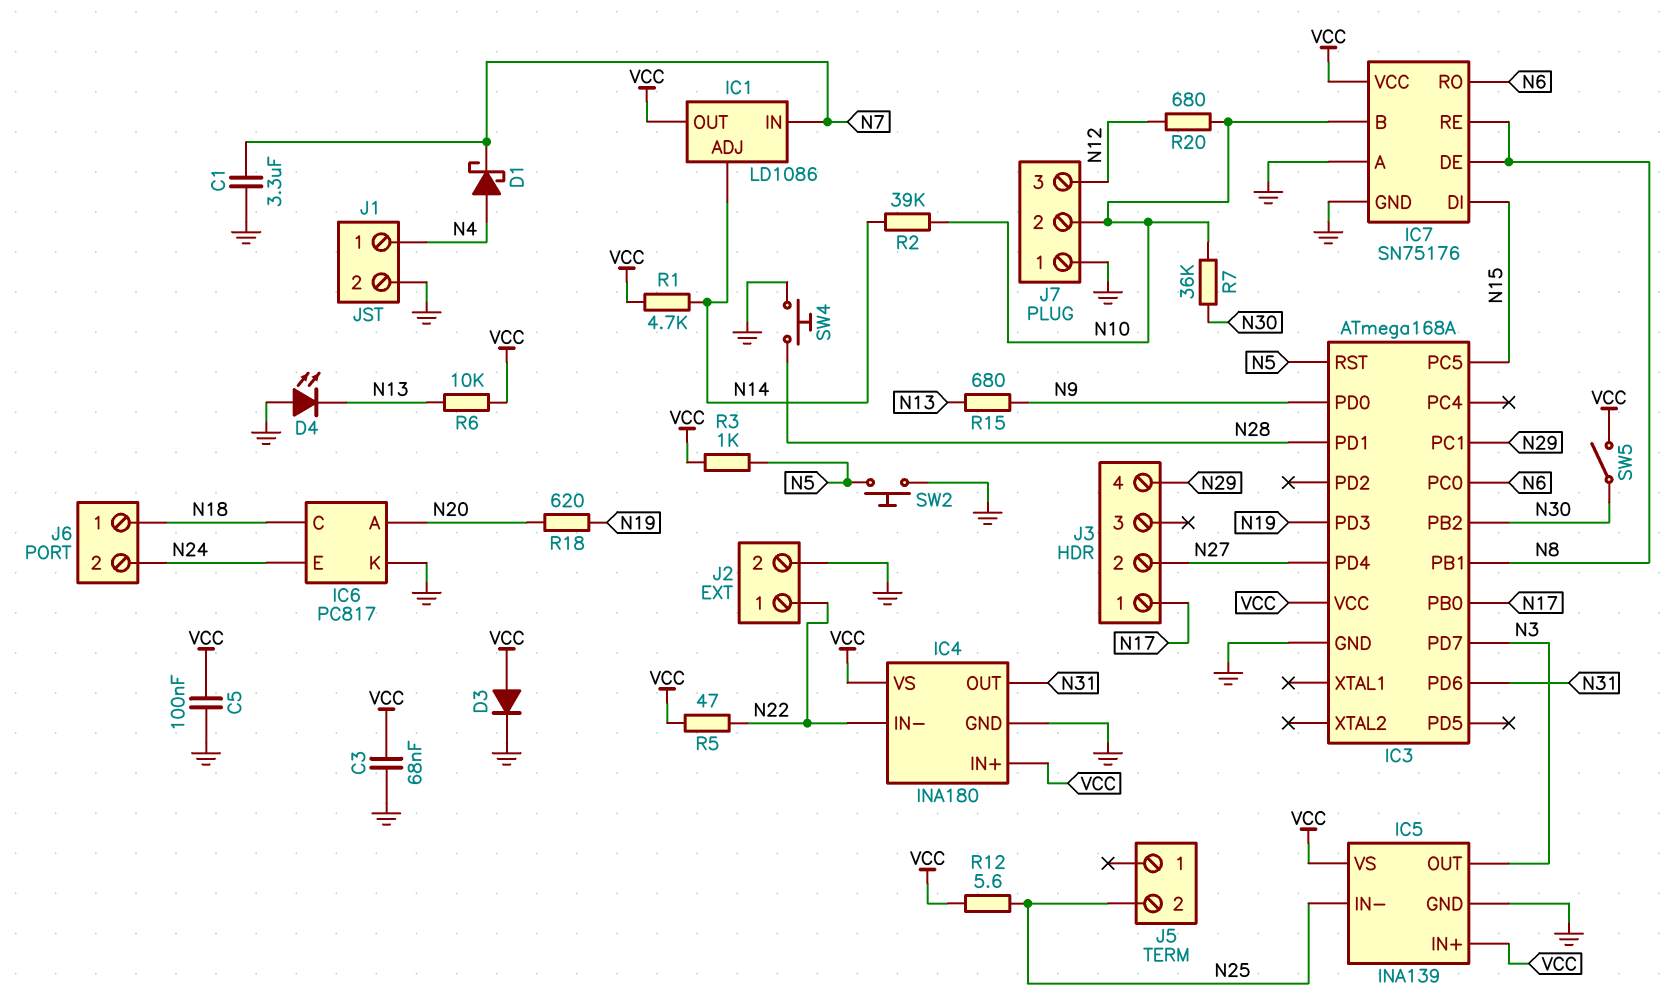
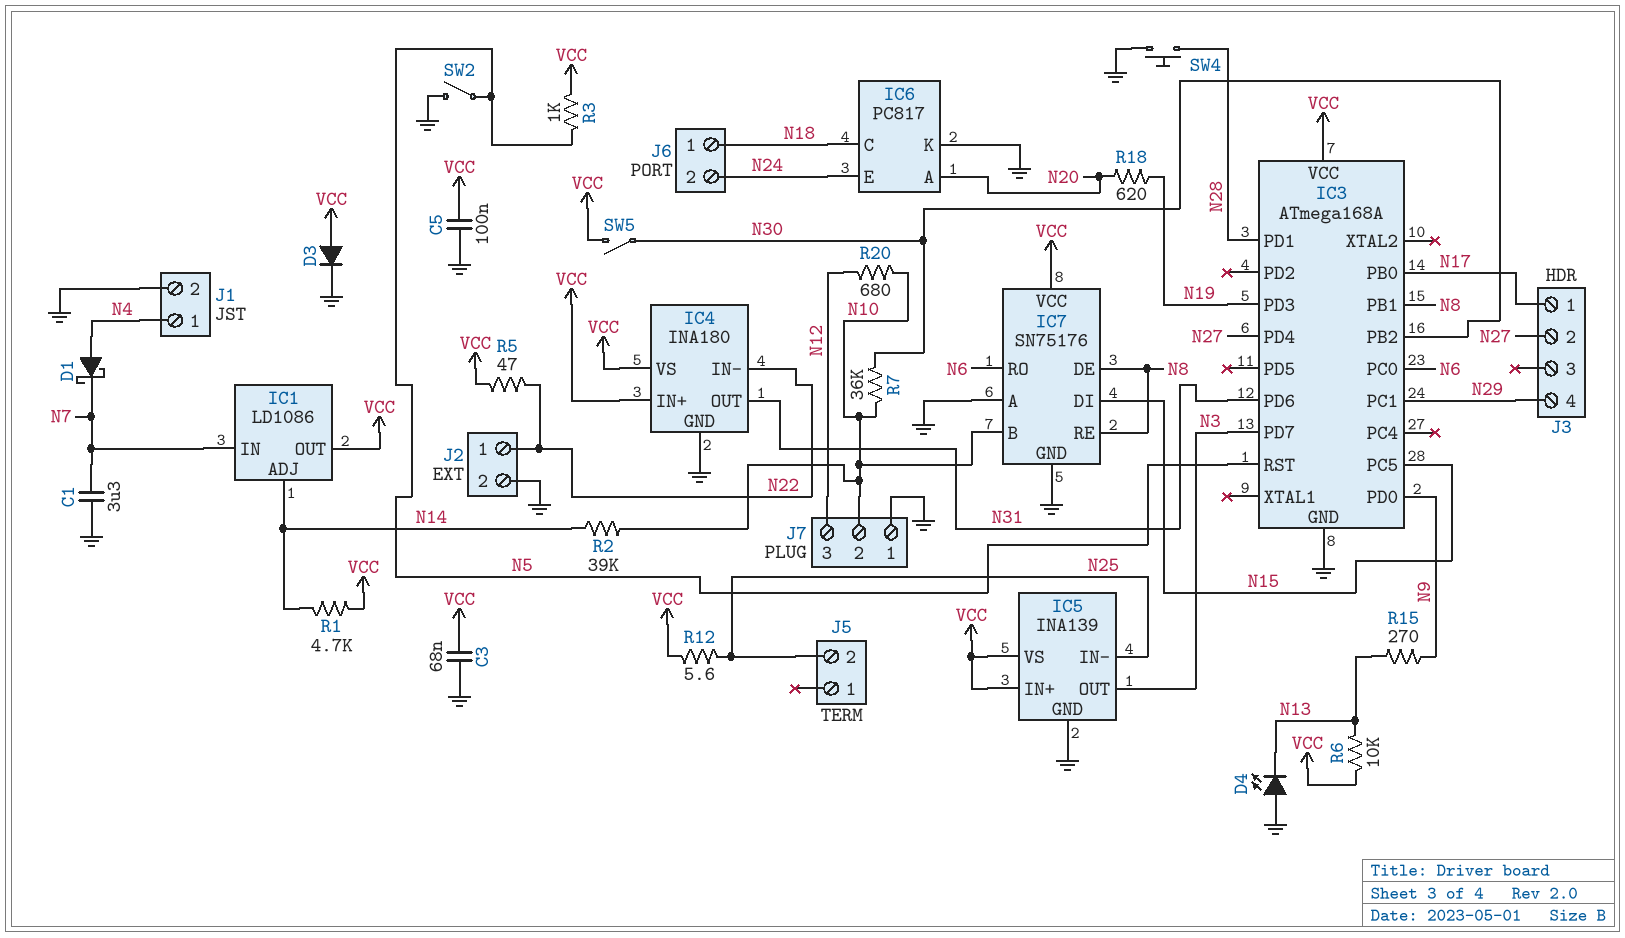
R15: 680 (N9, N13) -> 270 (N9, N13)
SW2: button (GND, N5) -> switch (GND, N5)

